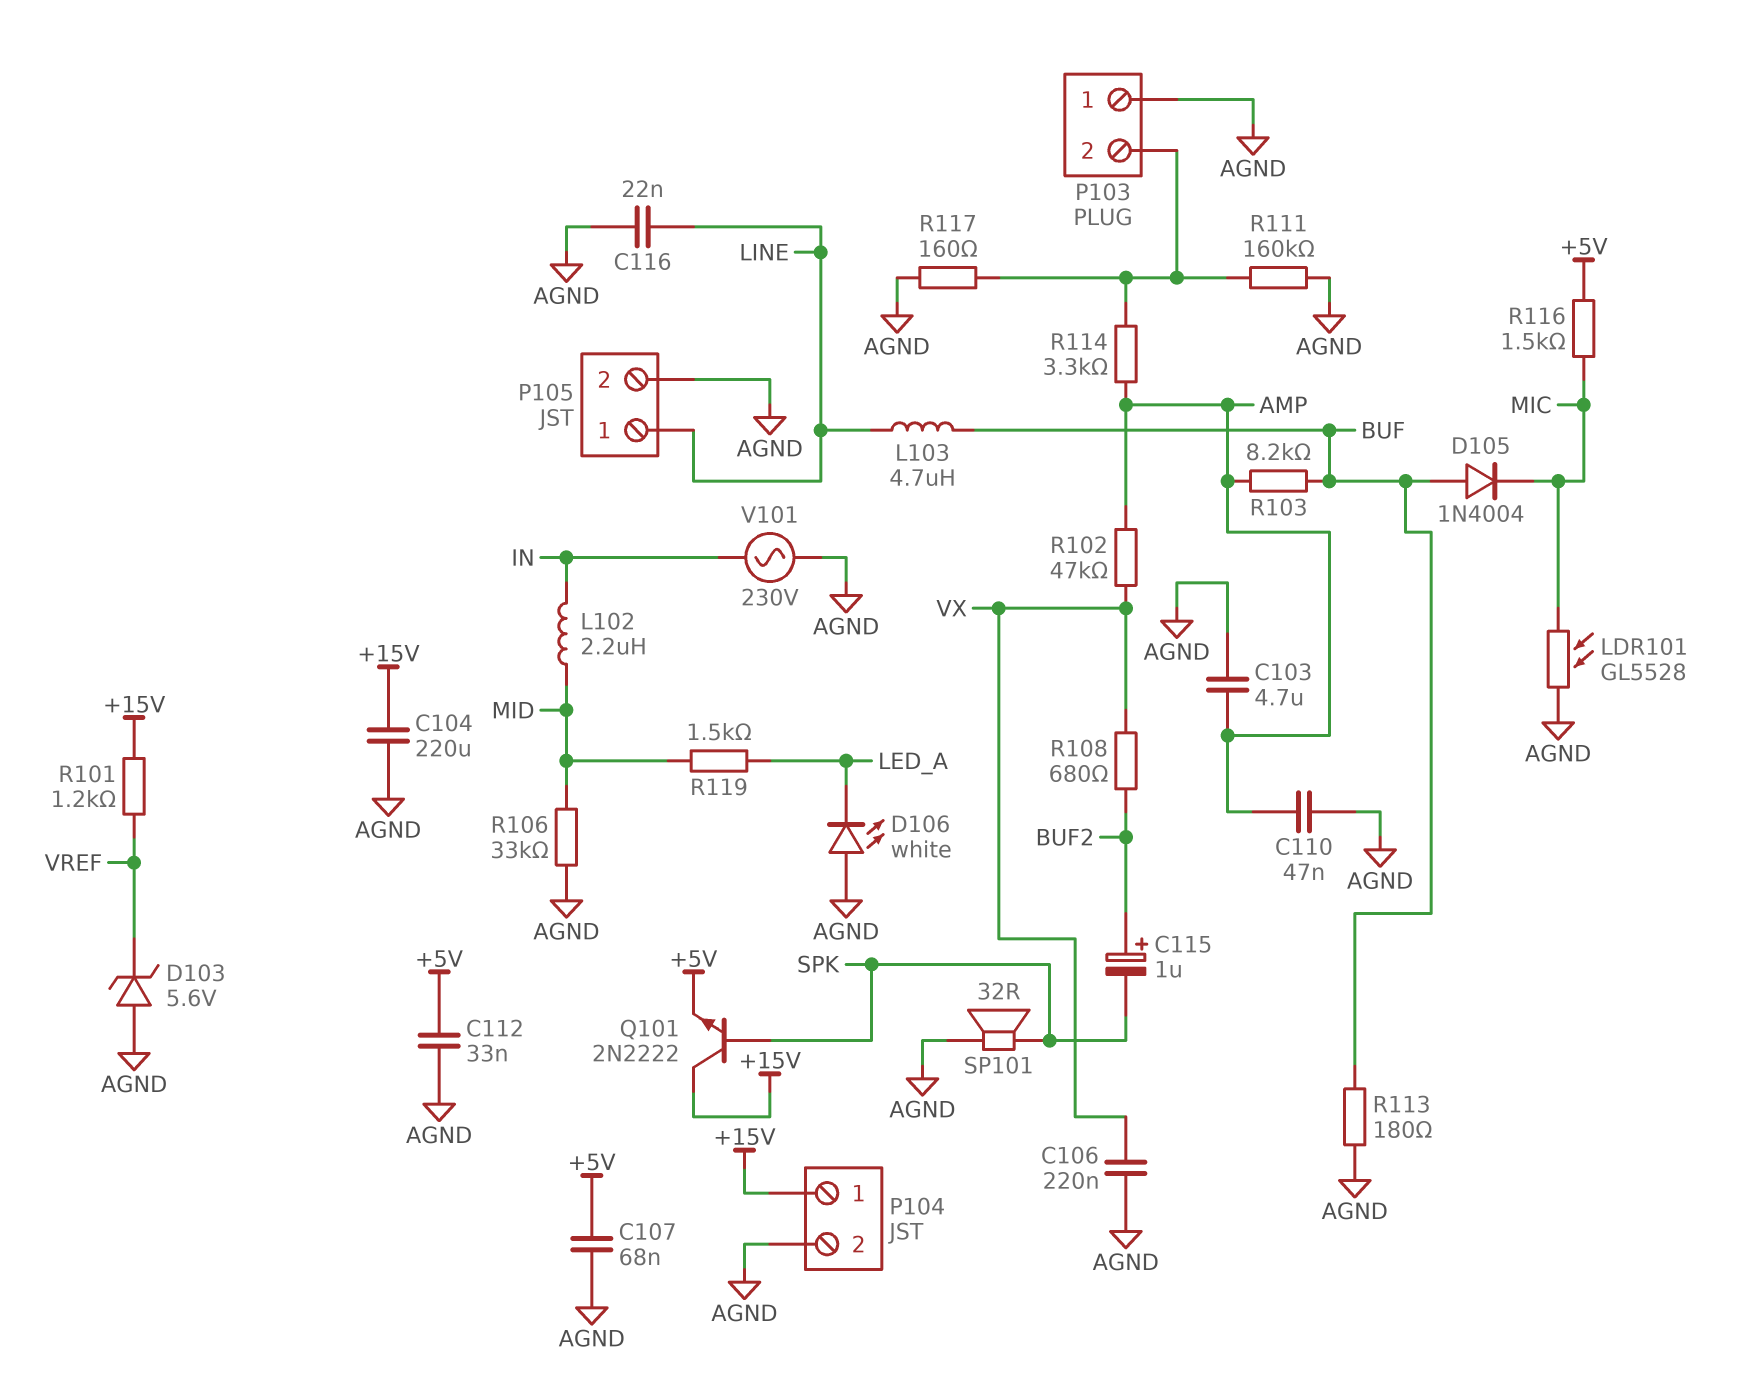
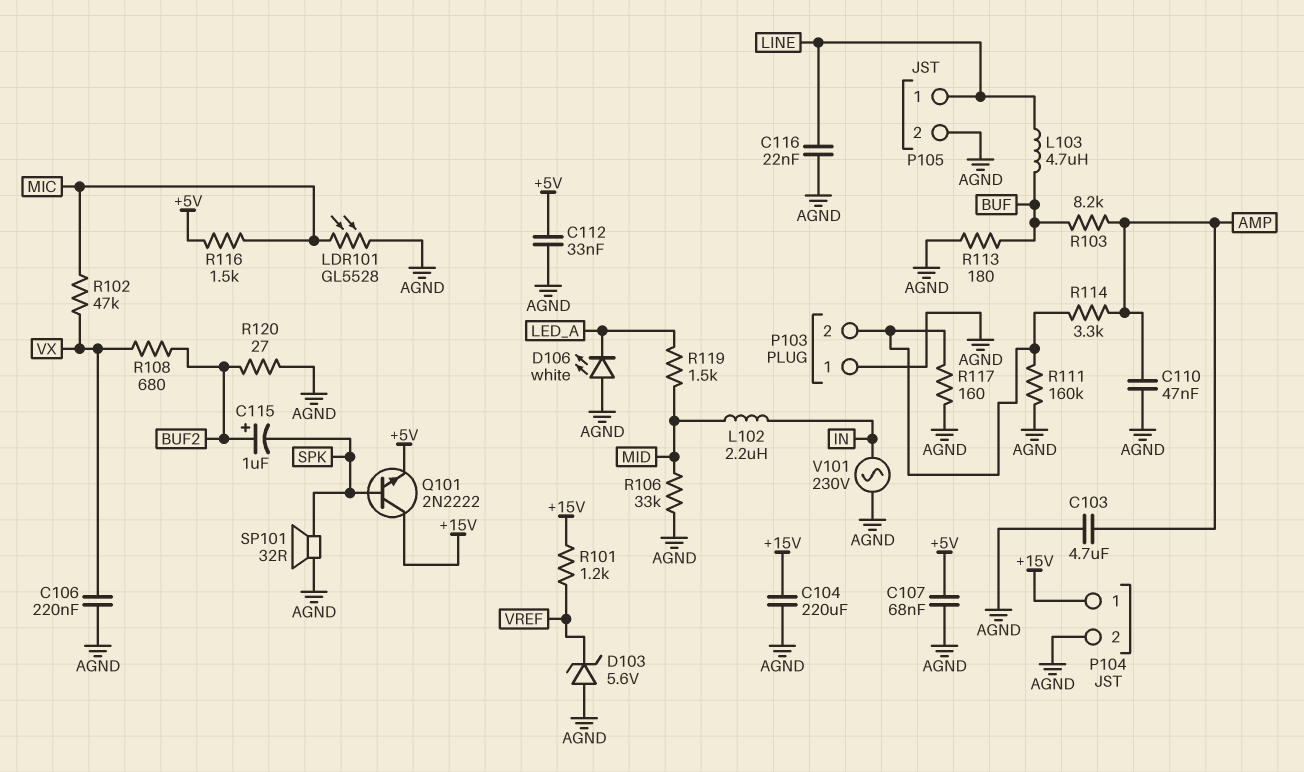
D105: diode 1N4004 (A BUF, K MIC) -> none
R102: 47k (AMP, VX) -> 47k (MIC, VX)
R120: none -> 27 (AGND, BUF2)

